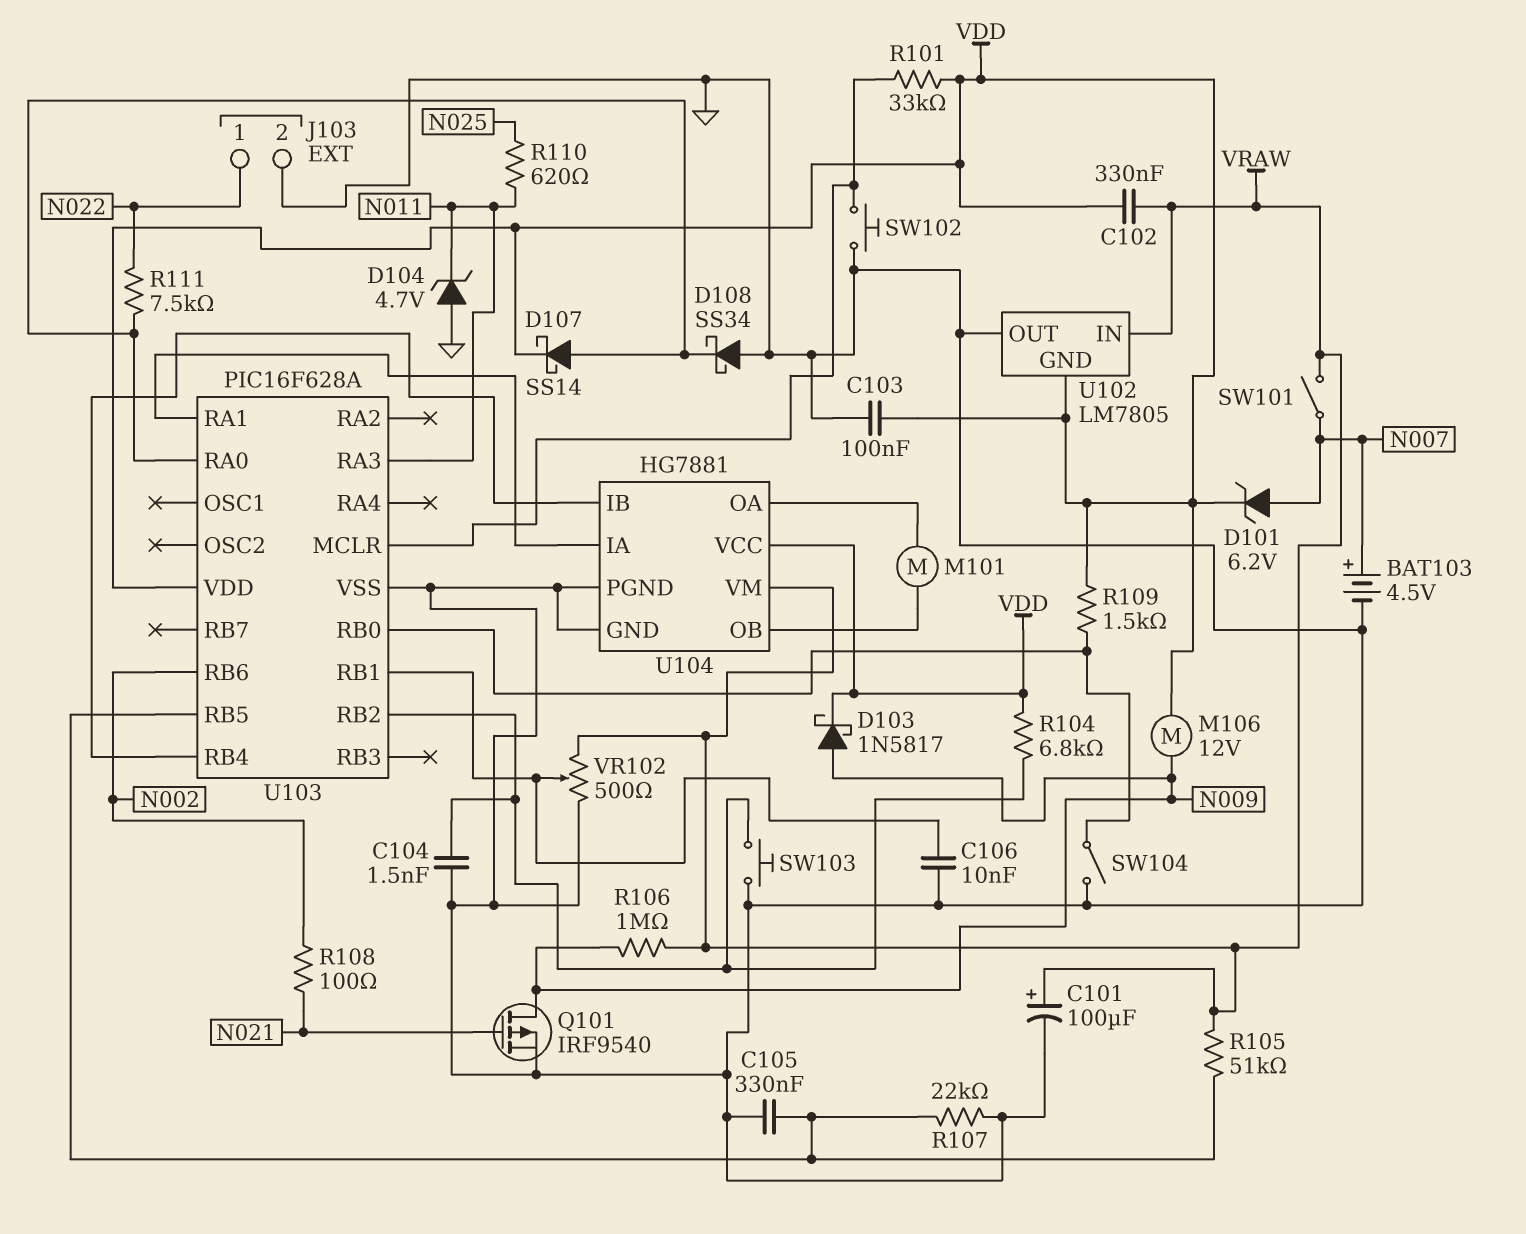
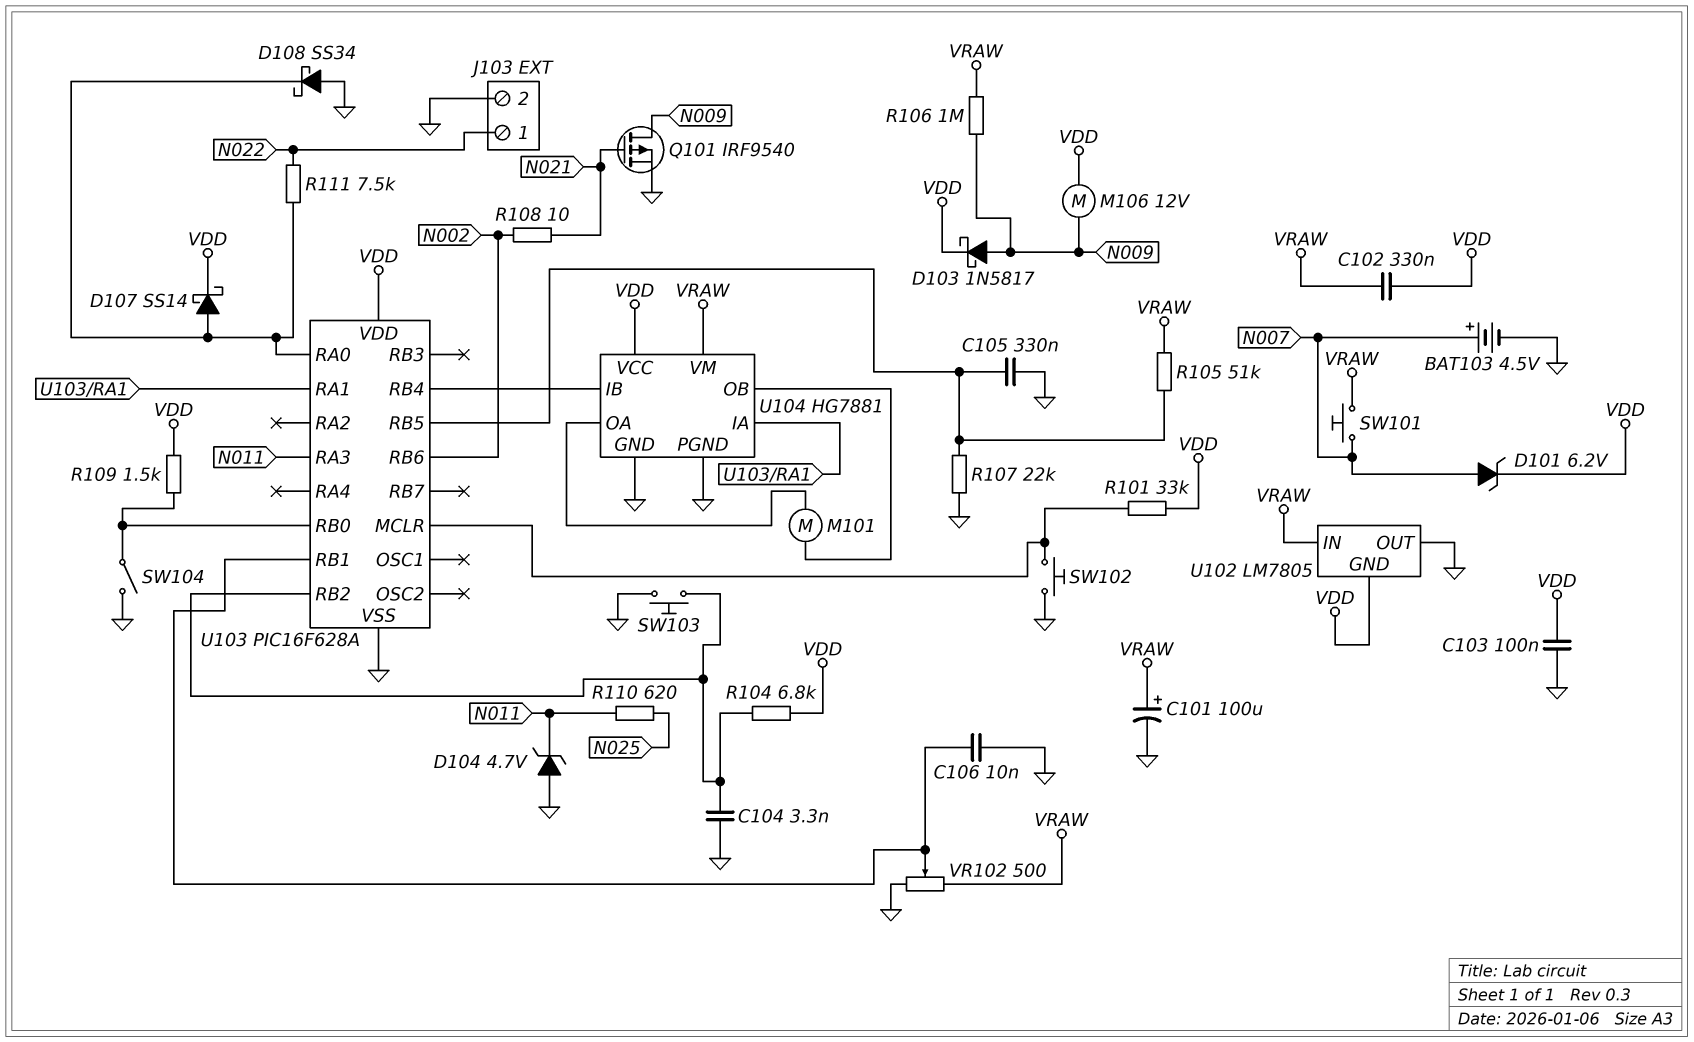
C104: 1.5nF (GND, U103/RB2) -> 3.3nF (GND, U103/RB2)
R108: 100 (N002, N021) -> 10 (N002, N021)
SW101: switch (N007, VRAW) -> button (N007, VRAW)

